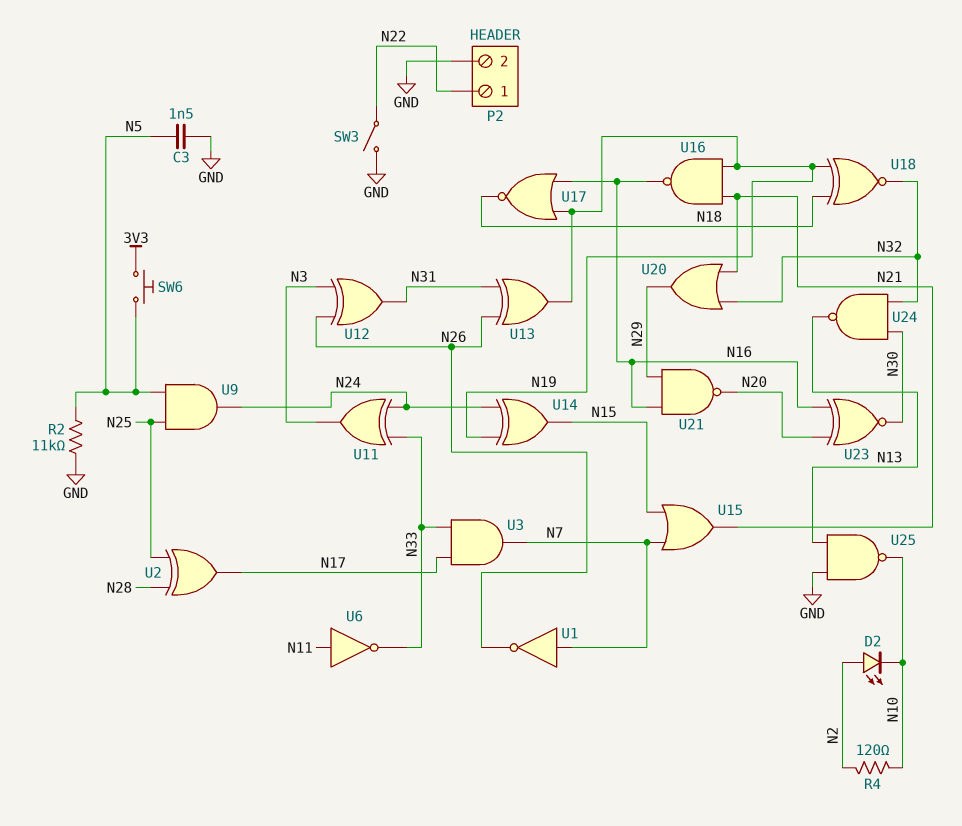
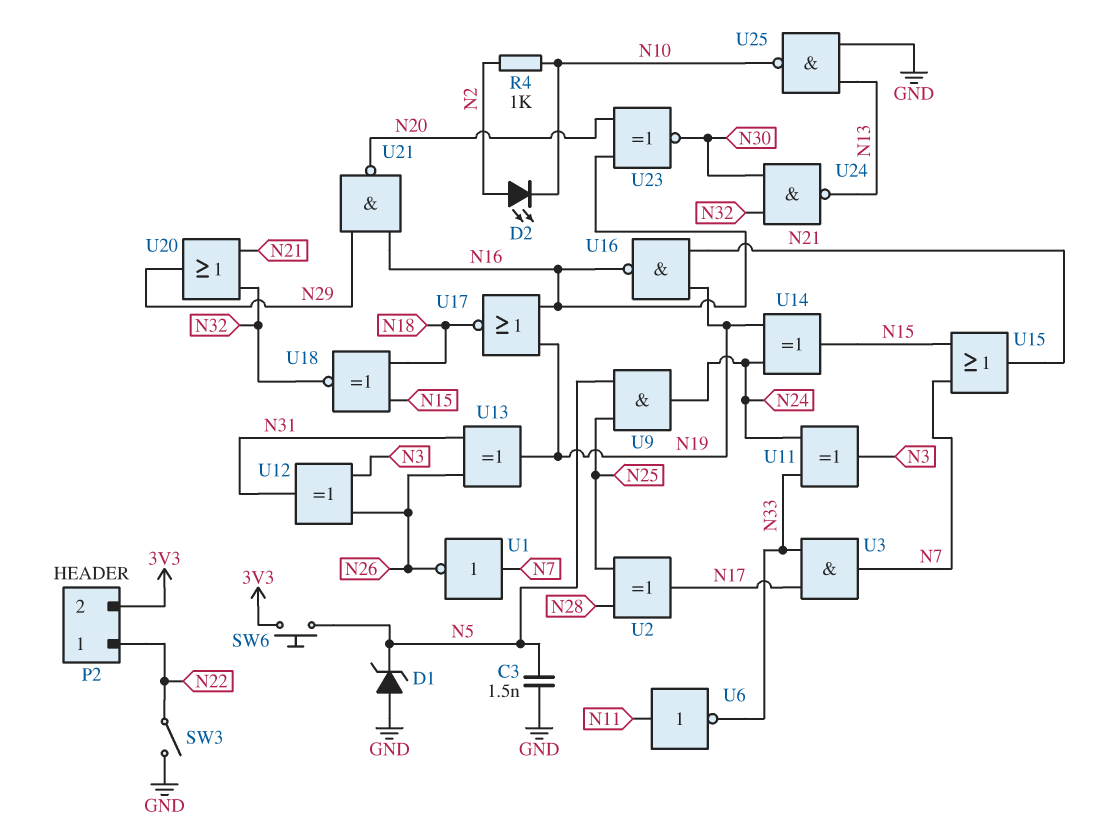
D1: none -> zener (A GND, K N5)
P2 pin 2: GND -> 3V3
R2: 11k (GND, N5) -> none
R4: 120 (N2, N10) -> 1k (N2, N10)
U18: XNOR (in N18, in N19, out N32) -> XNOR (in N15, in N18, out N32)

